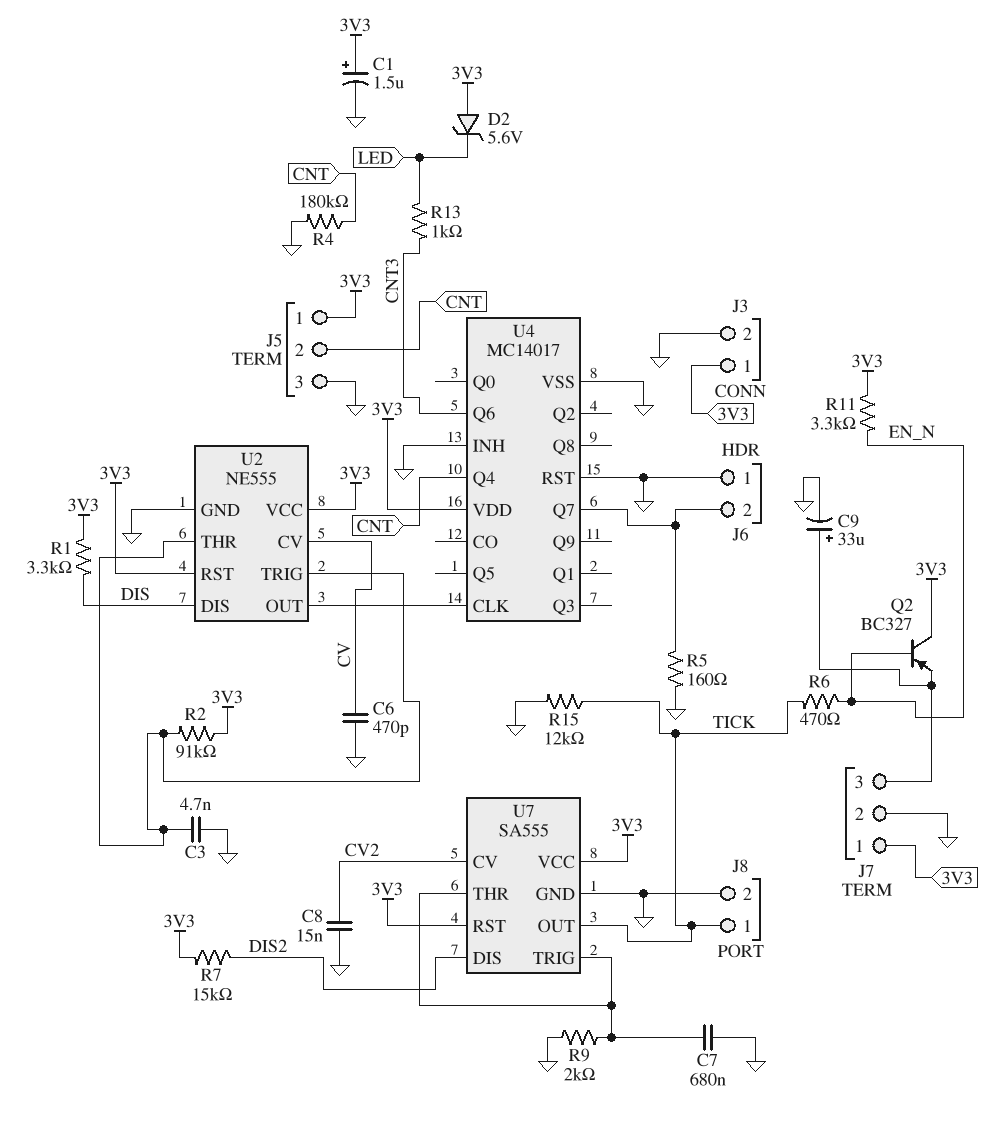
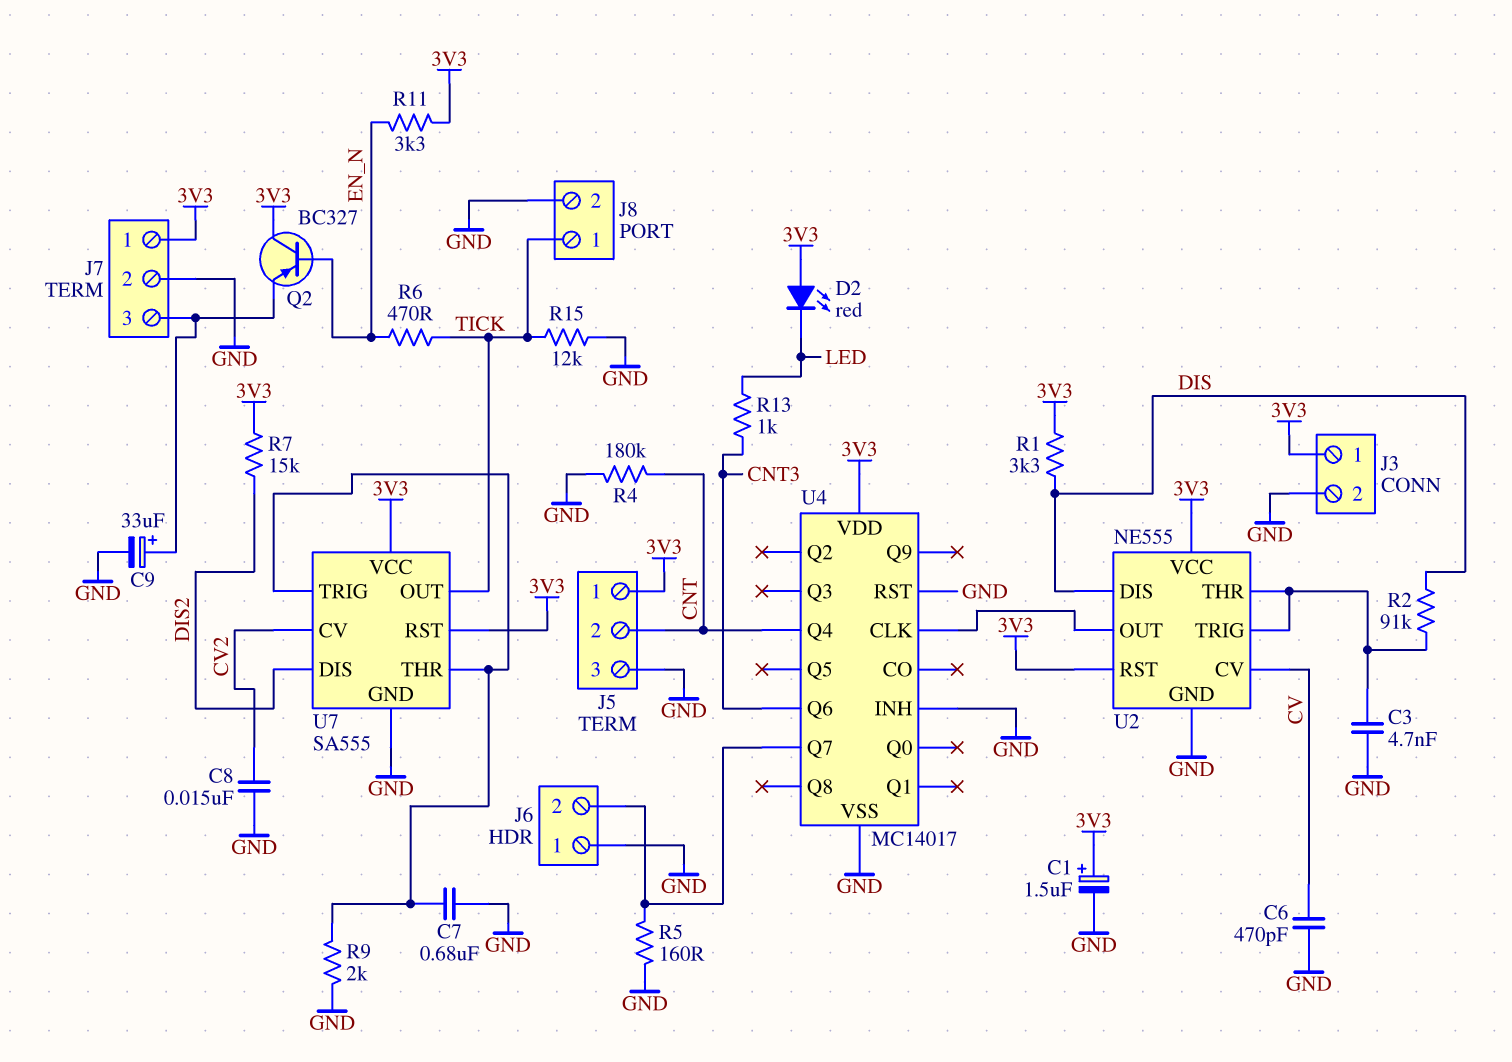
D2: zener 5.6V (A 3V3, K LED) -> LED red (A 3V3, K LED)
R2: 91k (3V3, U2/THR) -> 91k (DIS, U2/THR)

